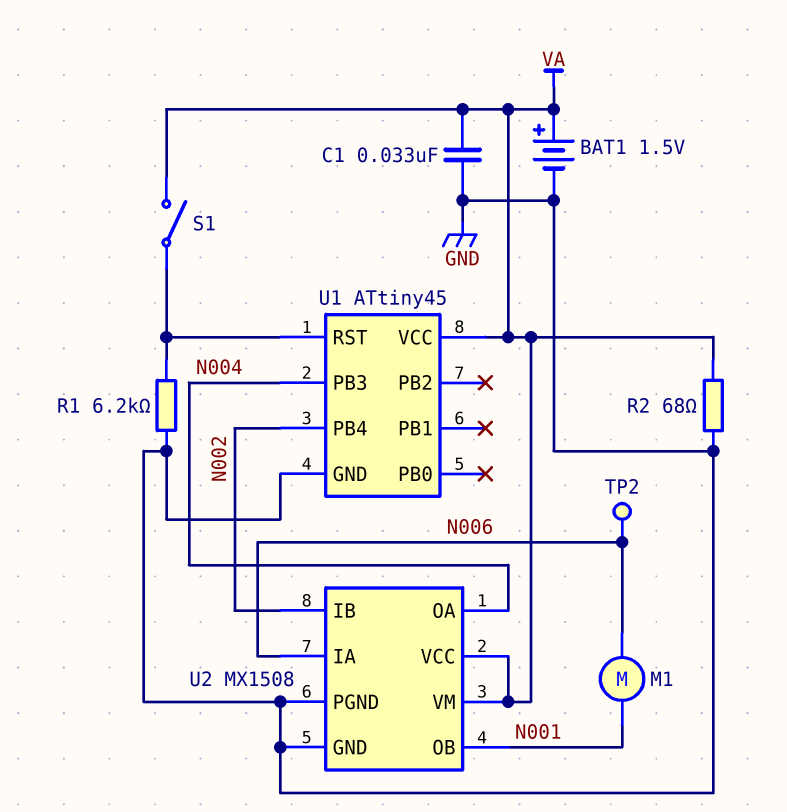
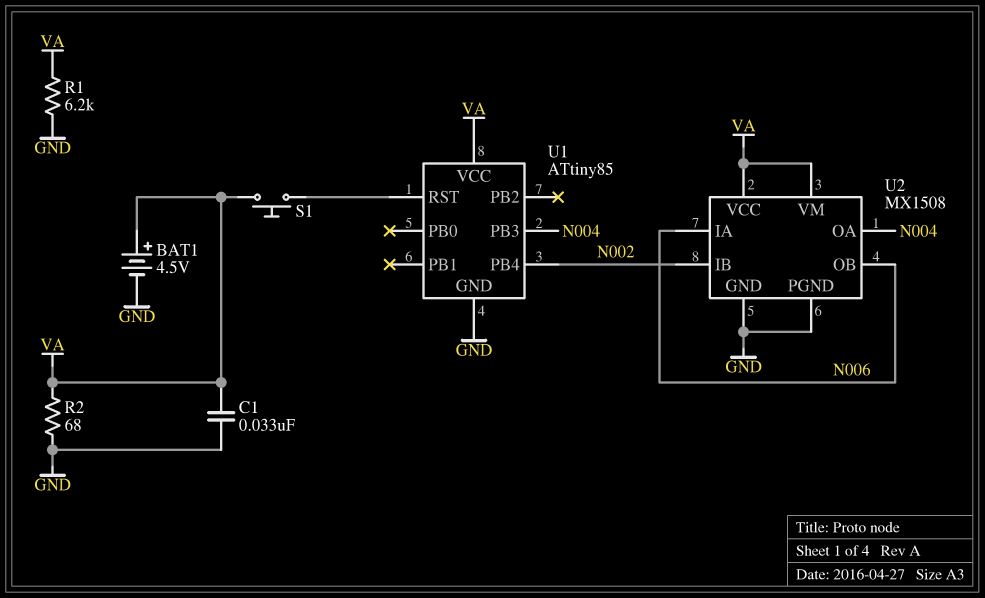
BAT1: 1.5V (plus VA, minus GND) -> 4.5V (plus VA, minus GND)
M1: motor (N001, N006) -> none
R1: 6.2k (GND, U1/RST) -> 6.2k (GND, VA)
S1: switch (U1/RST, VA) -> button (U1/RST, VA)
TP2: test point (N006) -> none
U1: ATtiny45 -> ATtiny85
U2 pin OB: N001 -> N006

